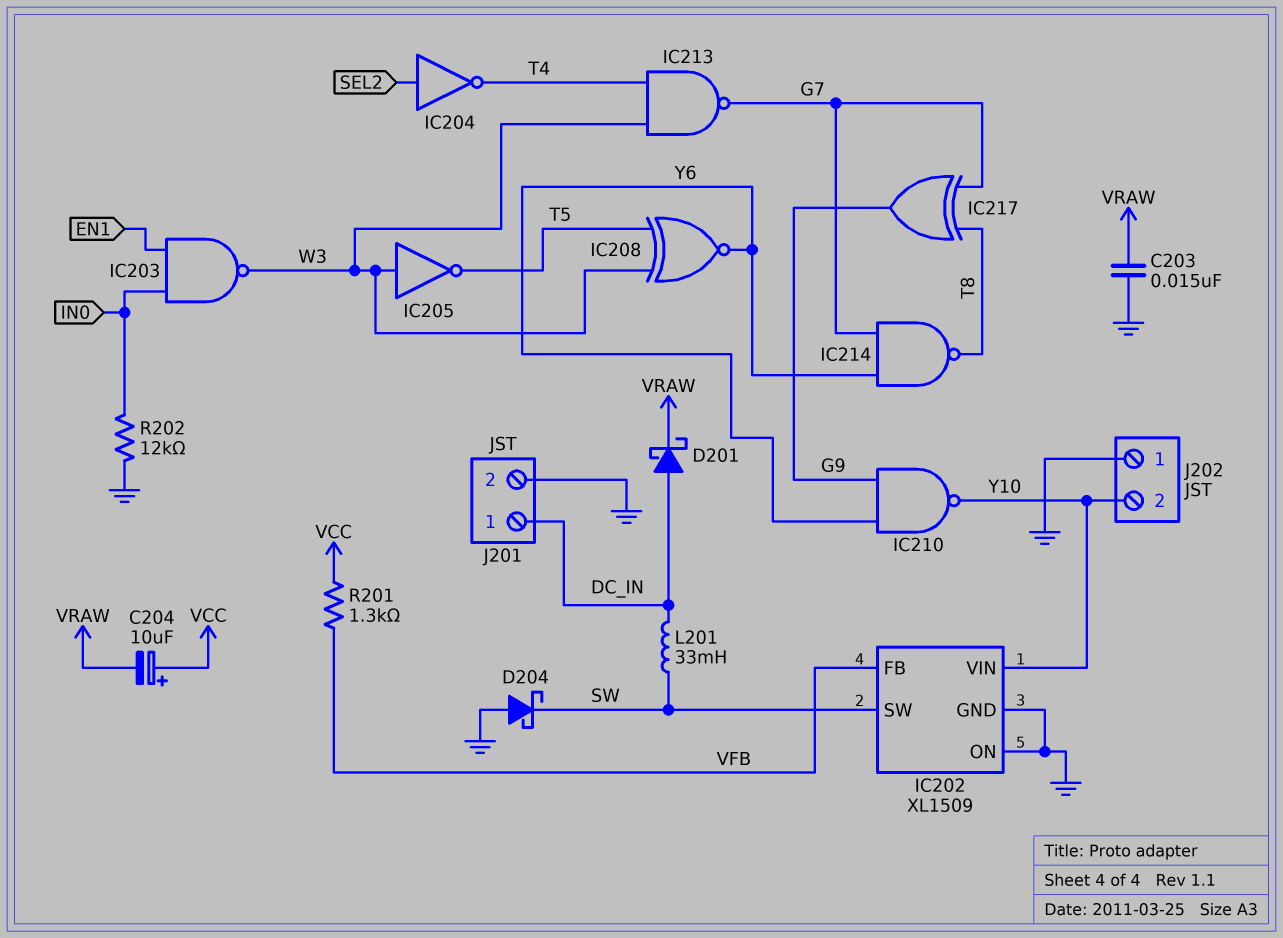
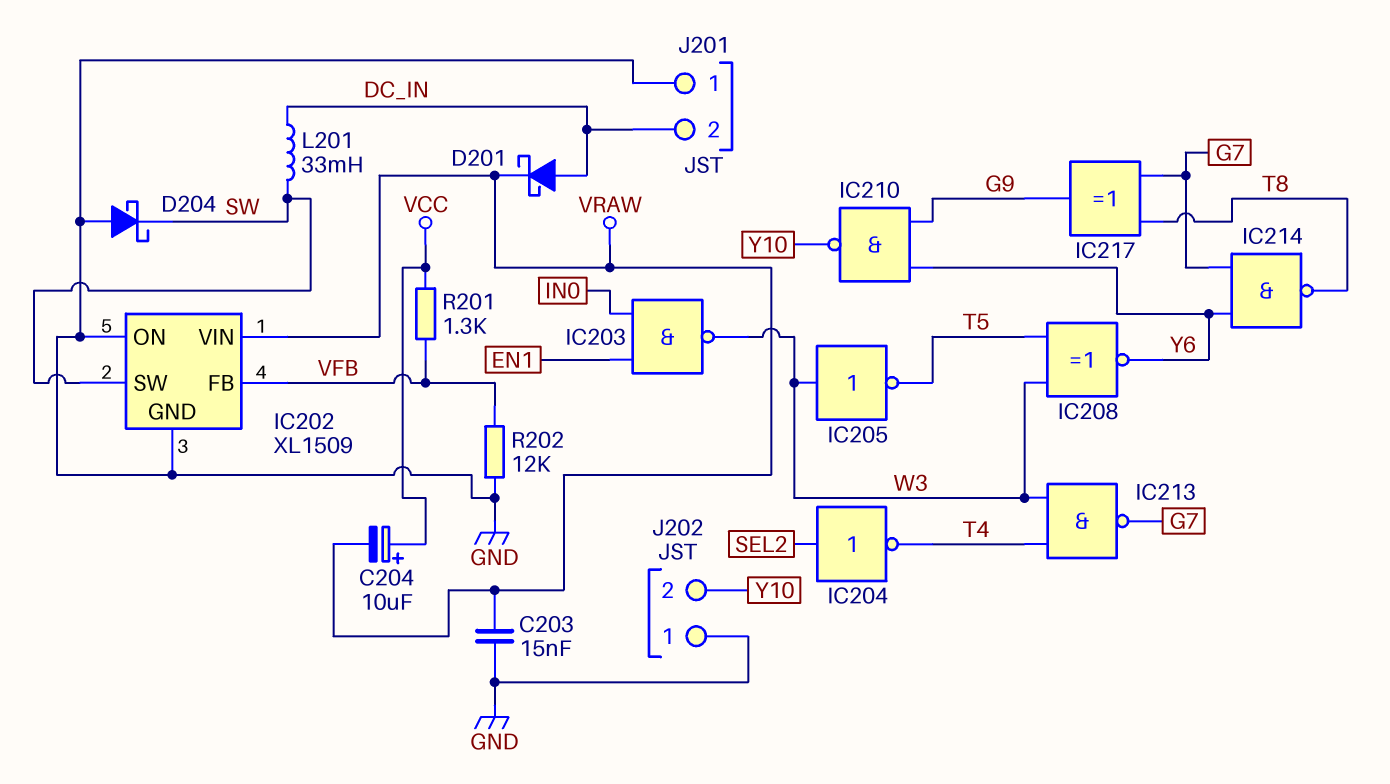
IC202 pin VIN: Y10 -> VRAW
J201 pin 1: DC_IN -> GND
J201 pin 2: GND -> DC_IN
R202: 12k (GND, IN0) -> 12k (GND, VFB)

